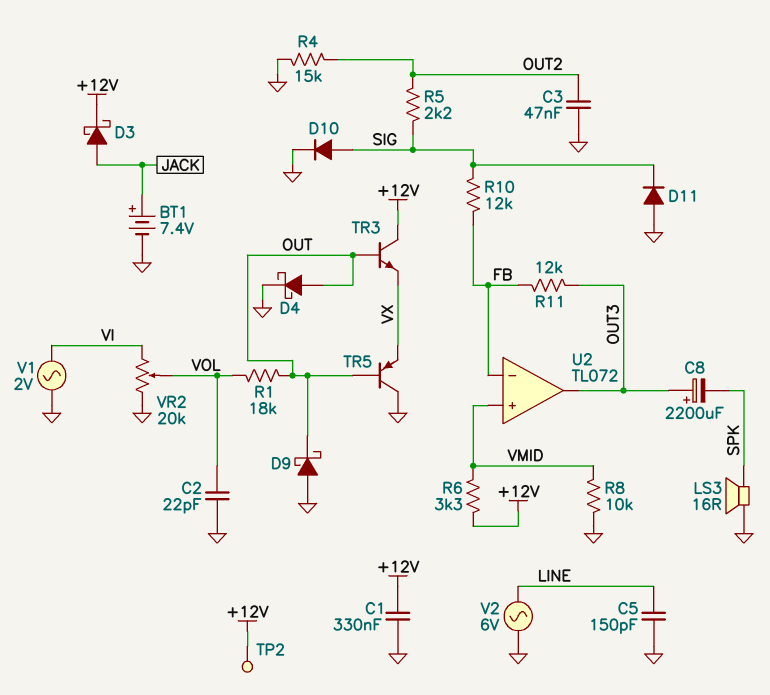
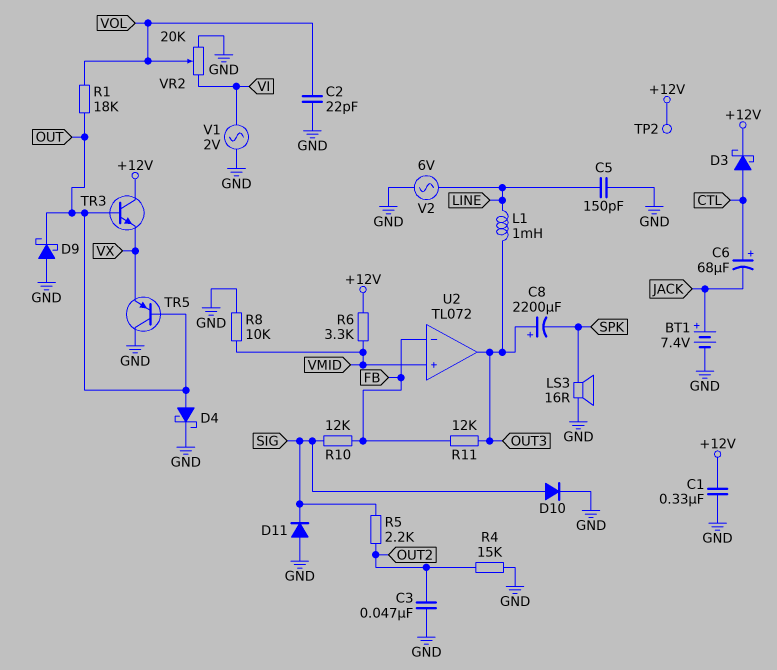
C6: none -> 68uF (plus CTL, minus JACK)
D3: schottky (A JACK, K +12V) -> schottky (A CTL, K +12V)
L1: none -> 1mH (LINE, OUT3)

